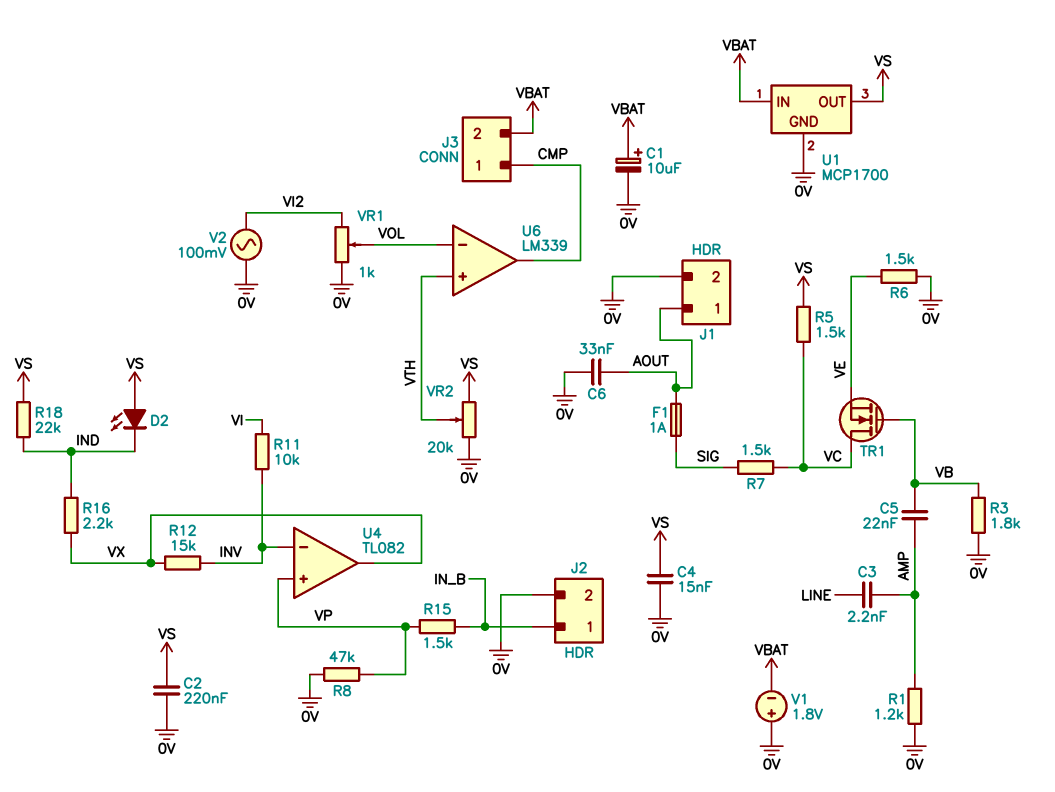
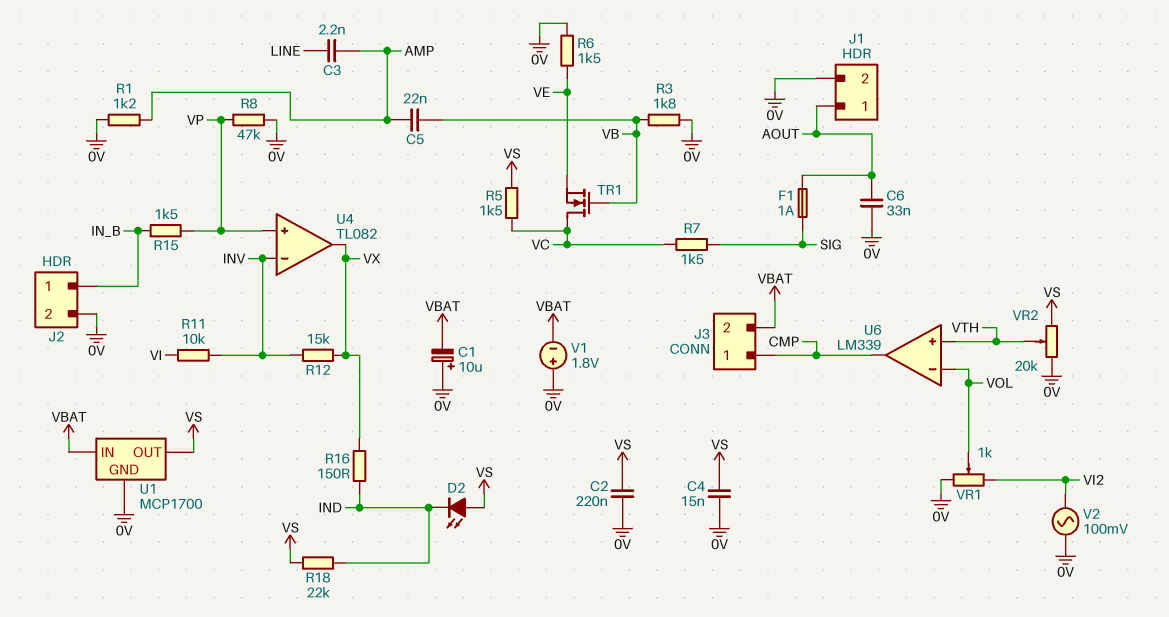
C1: 10uF (plus VBAT, minus 0V) -> 10uF (plus 0V, minus VBAT)
R16: 2.2k (IND, VX) -> 150 (IND, VX)

